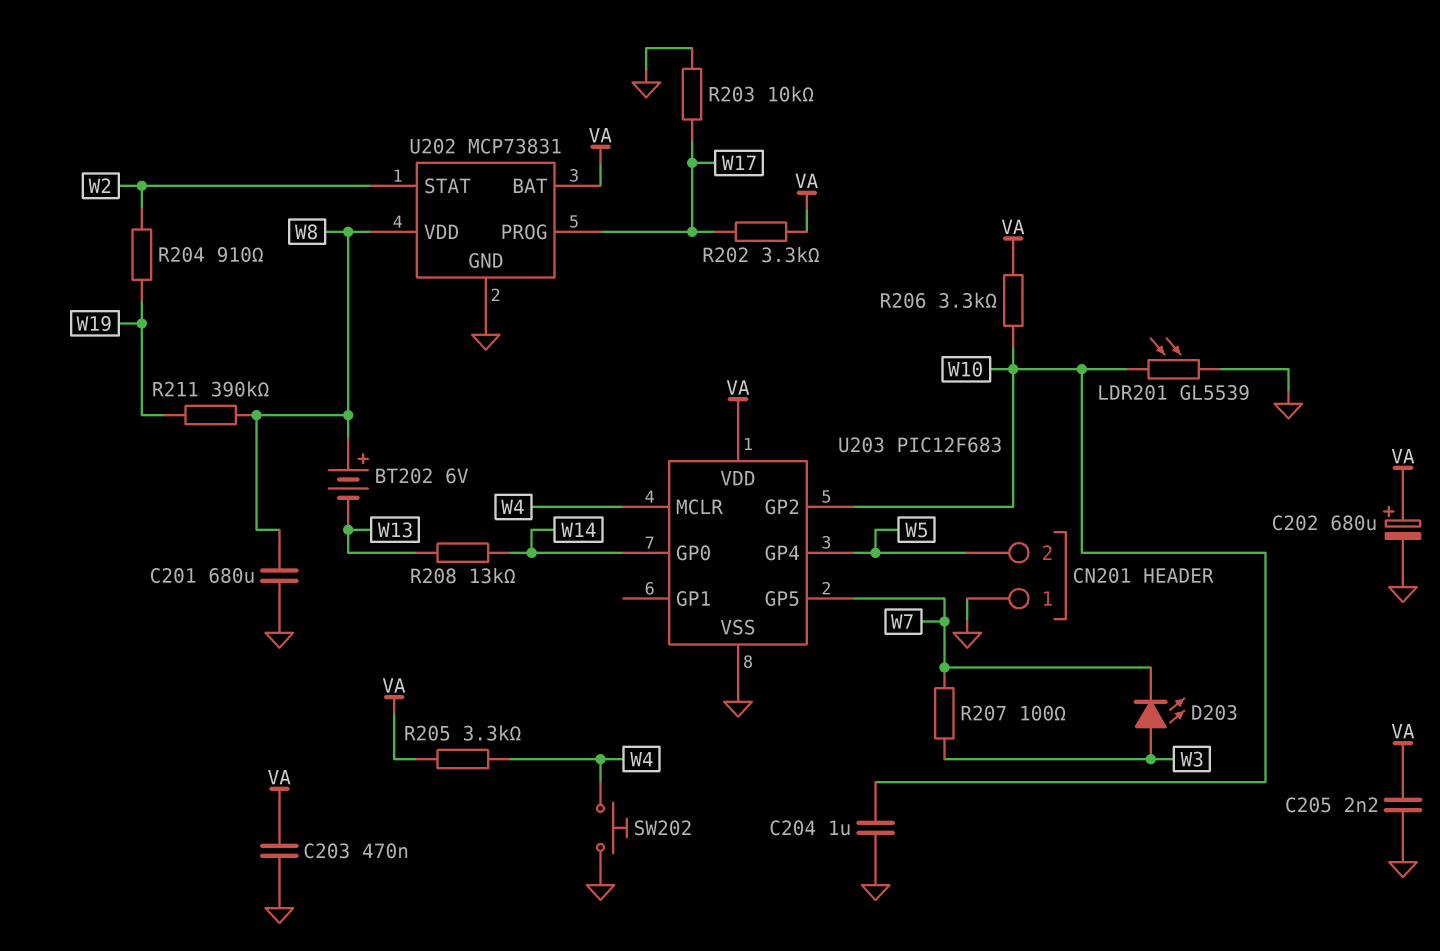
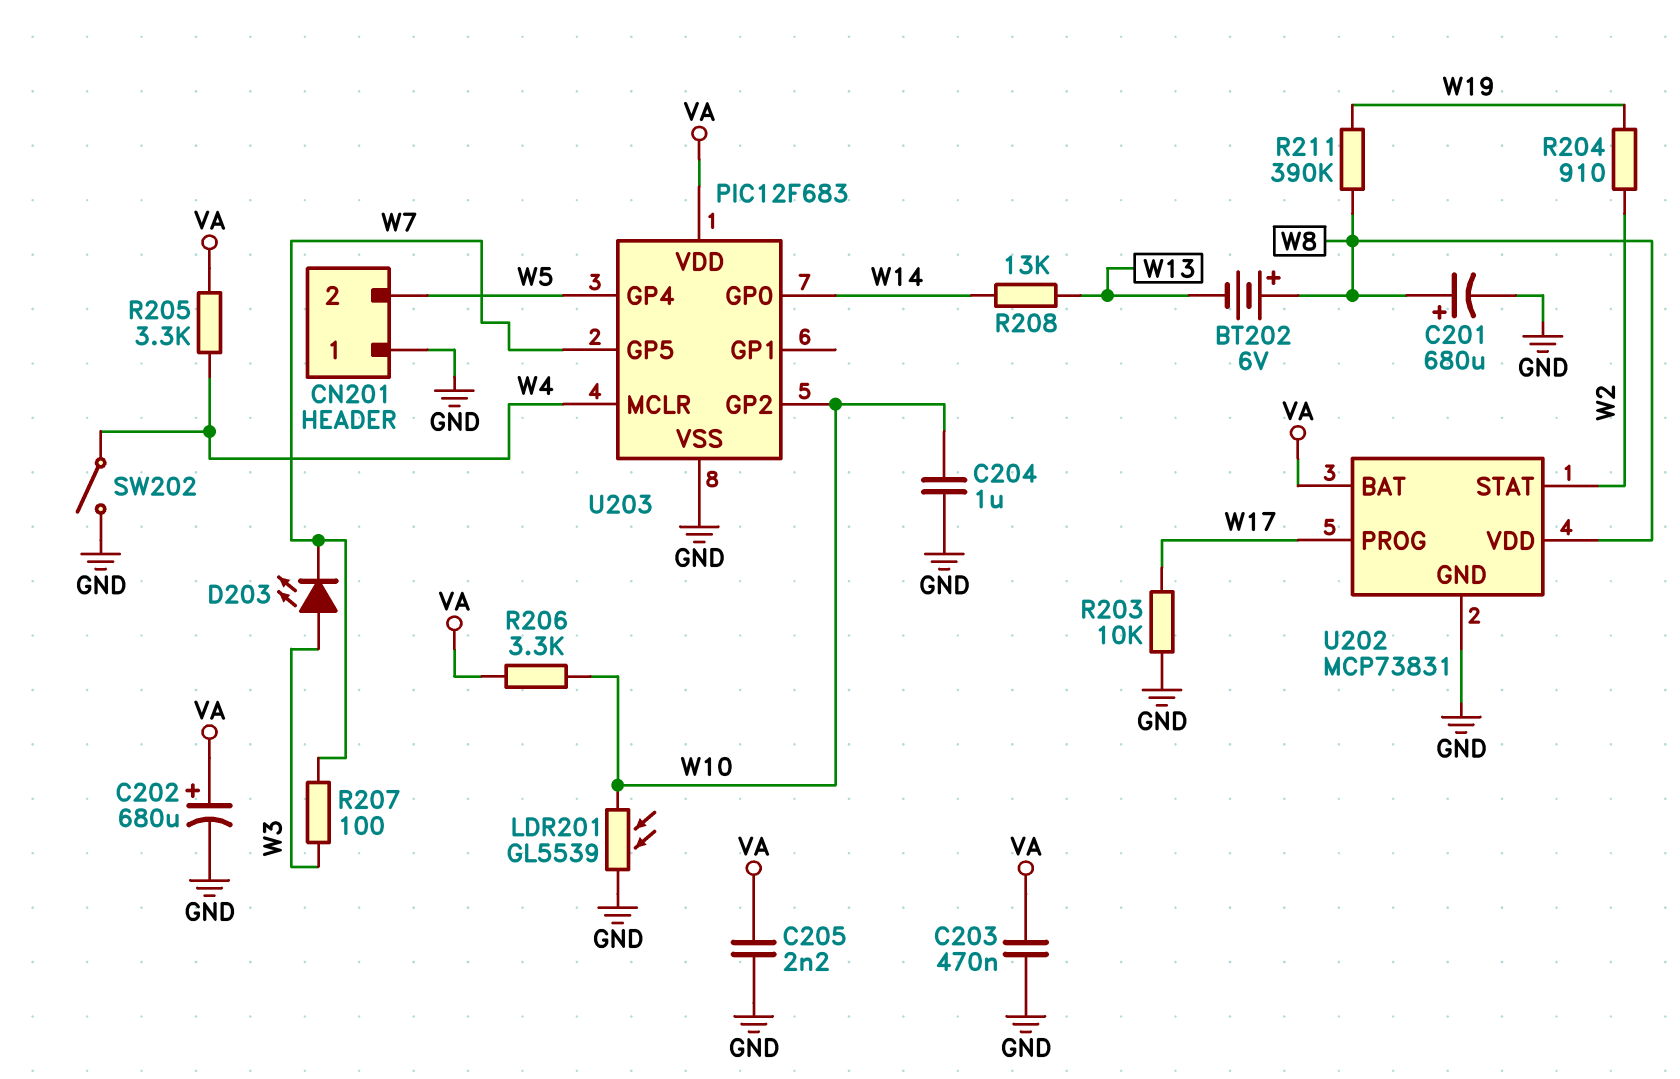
C201: 680uF (GND, W8) -> 680uF (plus W8, minus GND)
R202: 3.3k (VA, W17) -> none
SW202: button (GND, W4) -> switch (GND, W4)

